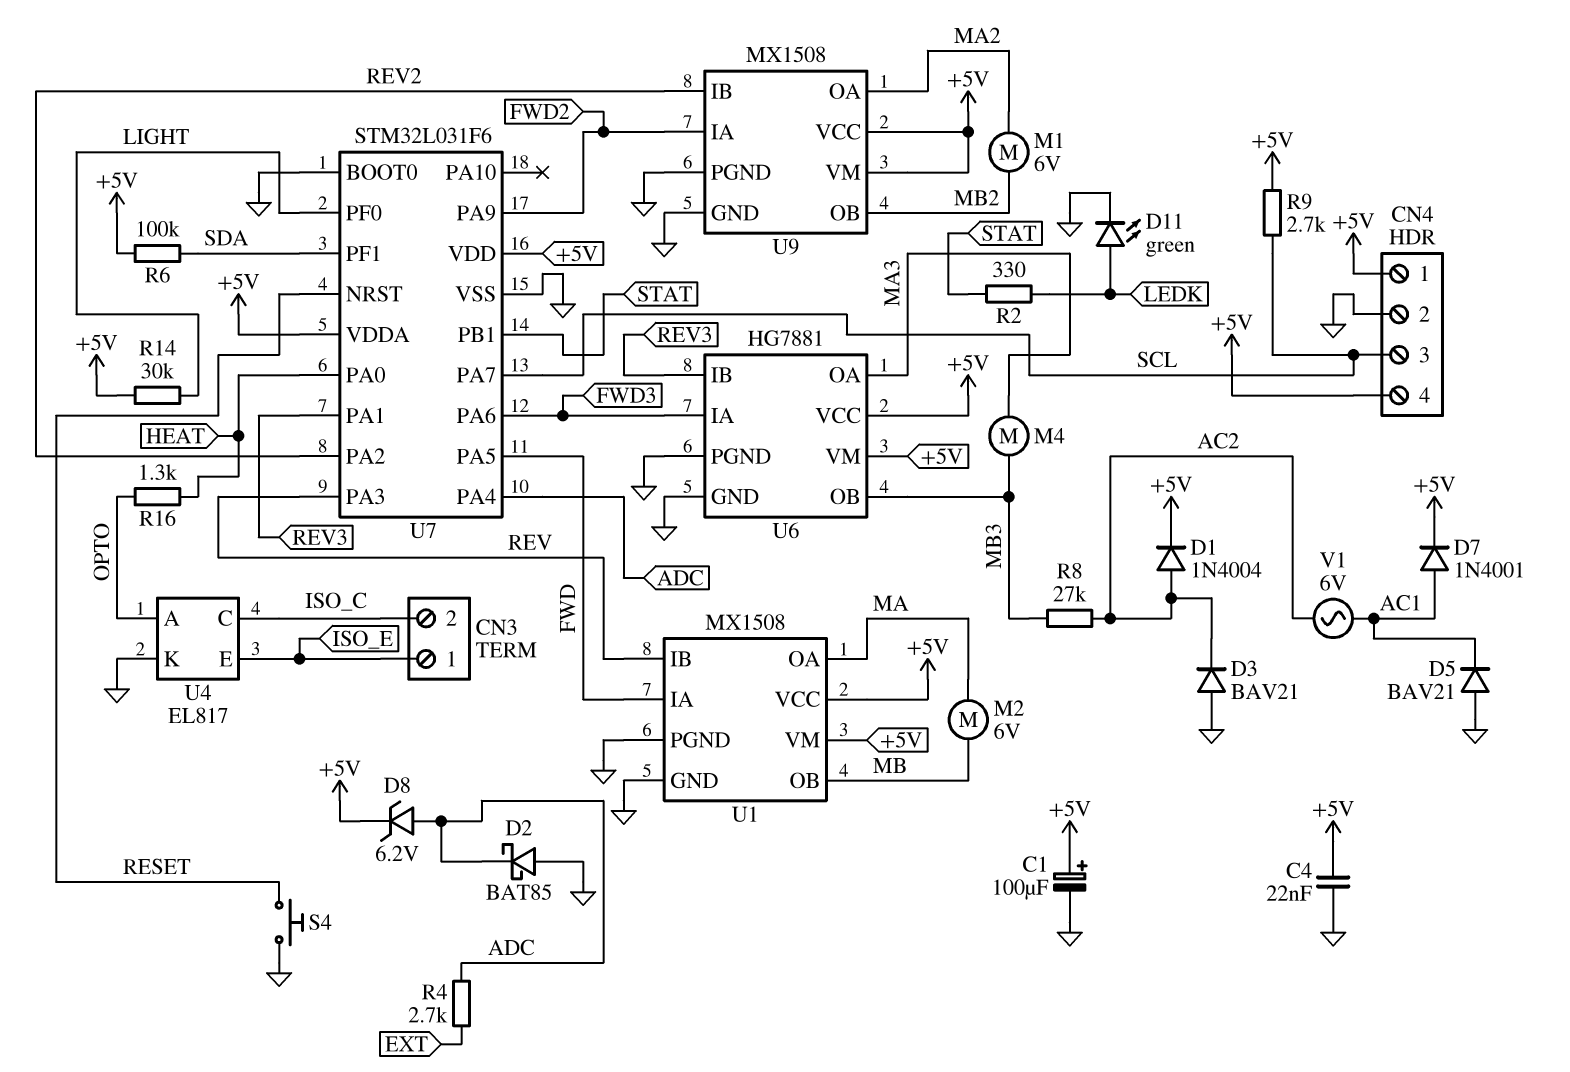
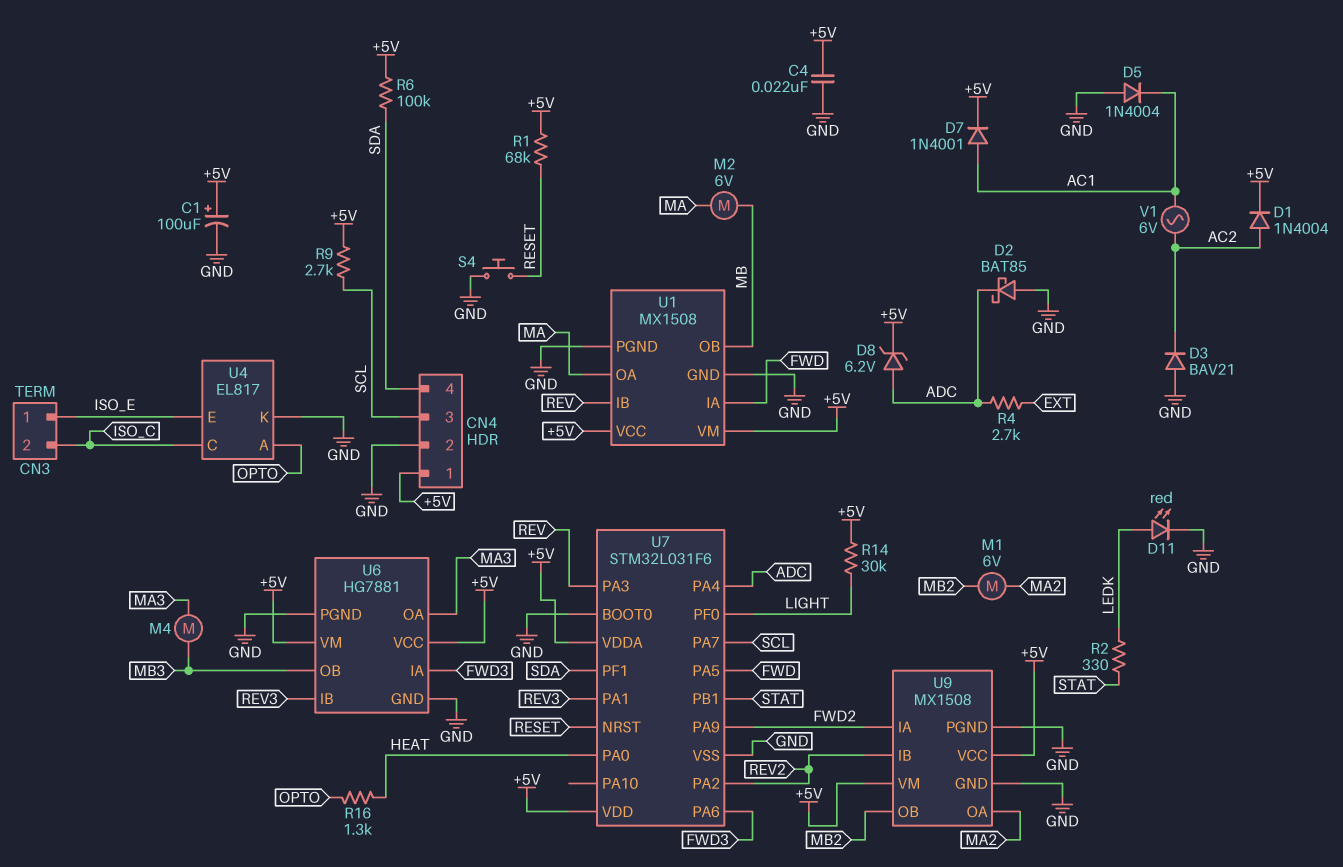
CN4 pin 4: +5V -> SDA
D5: diode BAV21 (A GND, K AC1) -> diode 1N4004 (A GND, K AC1)
D11: LED green (A LEDK, K GND) -> LED red (A LEDK, K GND)
R1: none -> 68k (+5V, RESET)
R8: 27k (AC2, MB3) -> none

